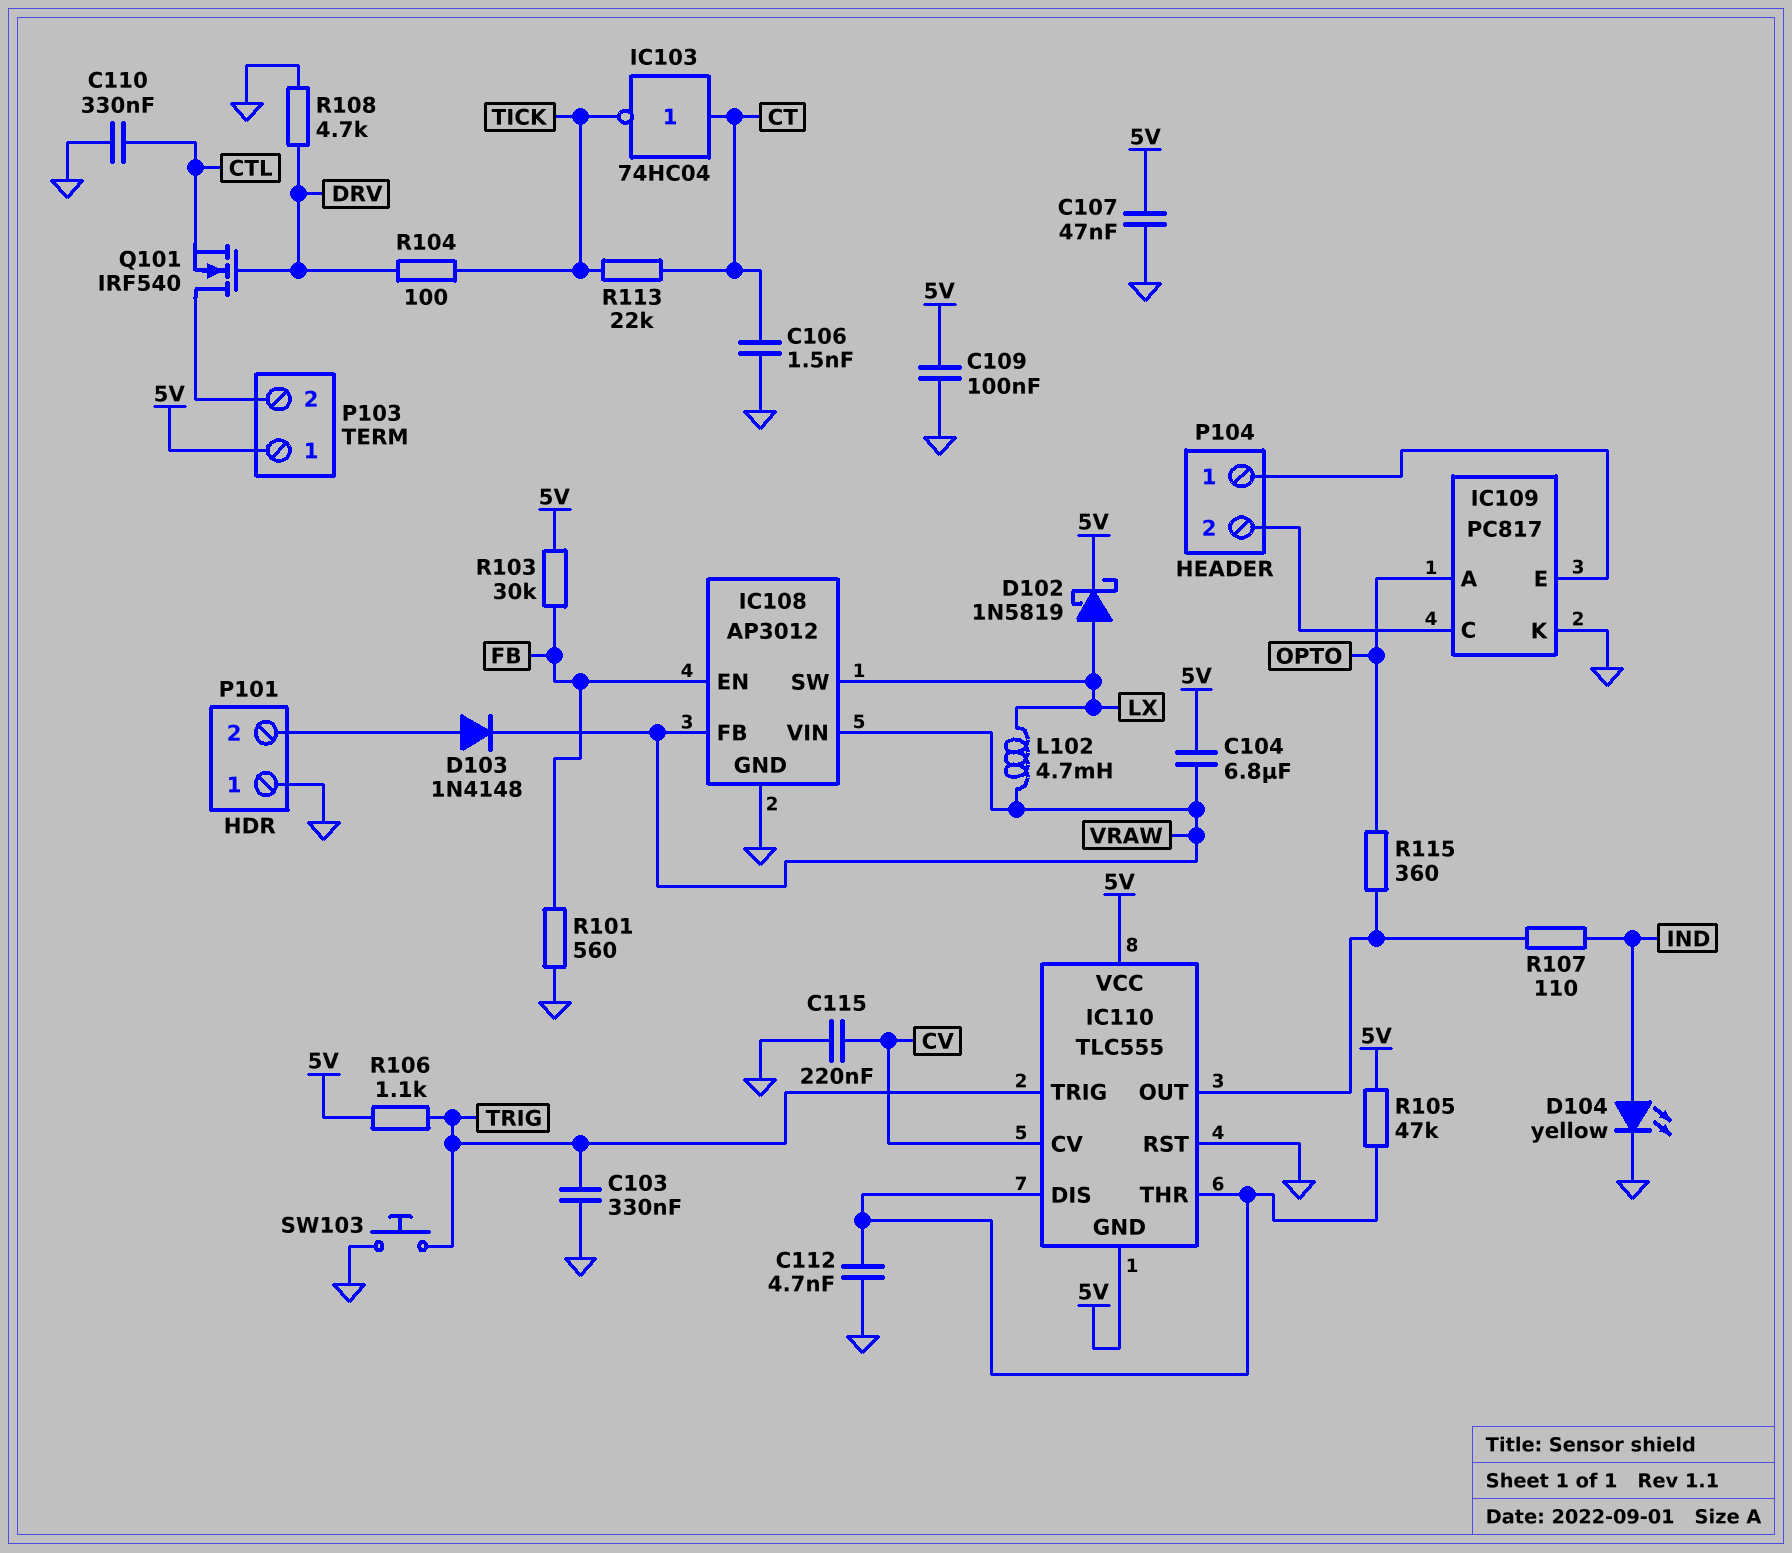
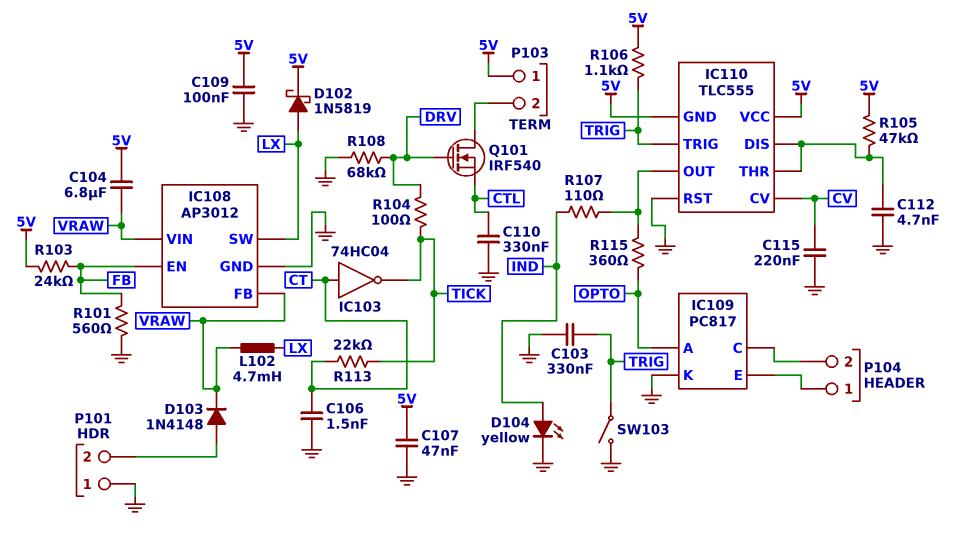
R103: 30k (5V, FB) -> 24k (5V, FB)
R108: 4.7k (DRV, GND) -> 68k (DRV, GND)
SW103: button (GND, TRIG) -> switch (GND, TRIG)

